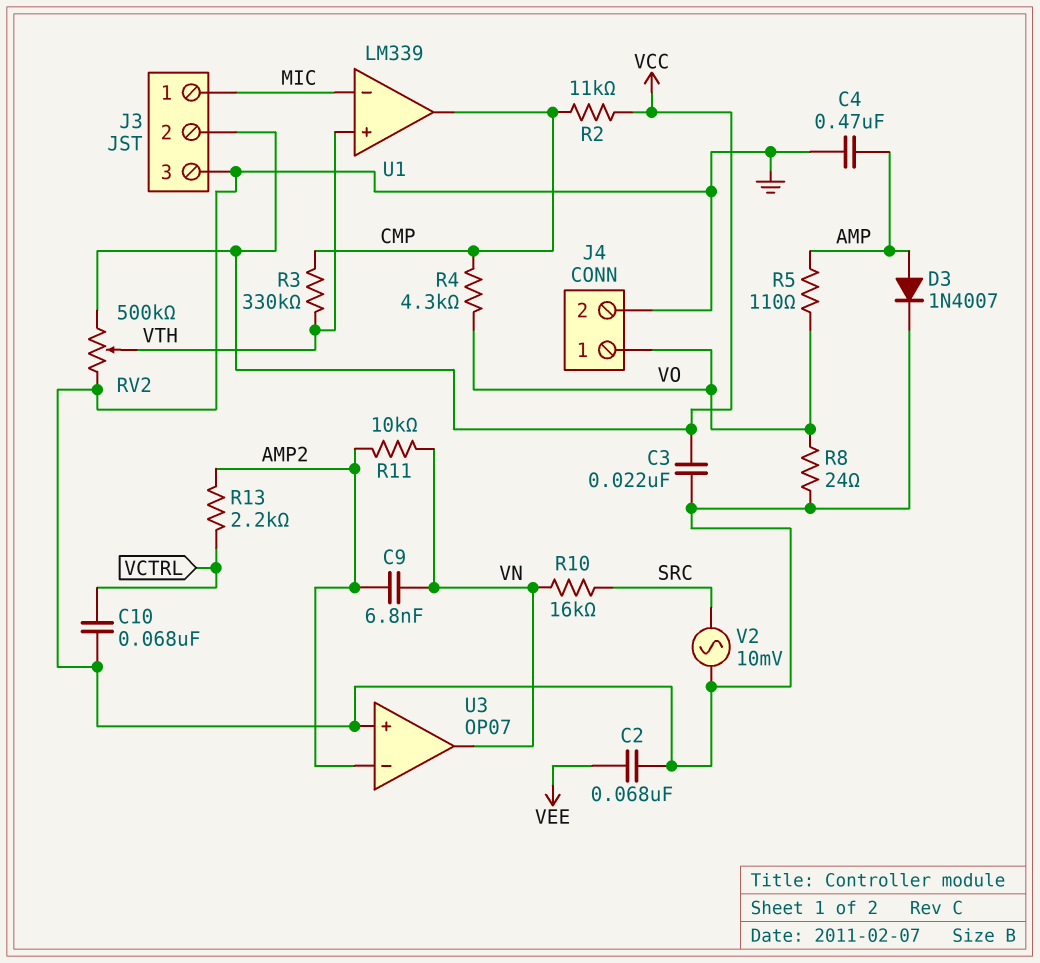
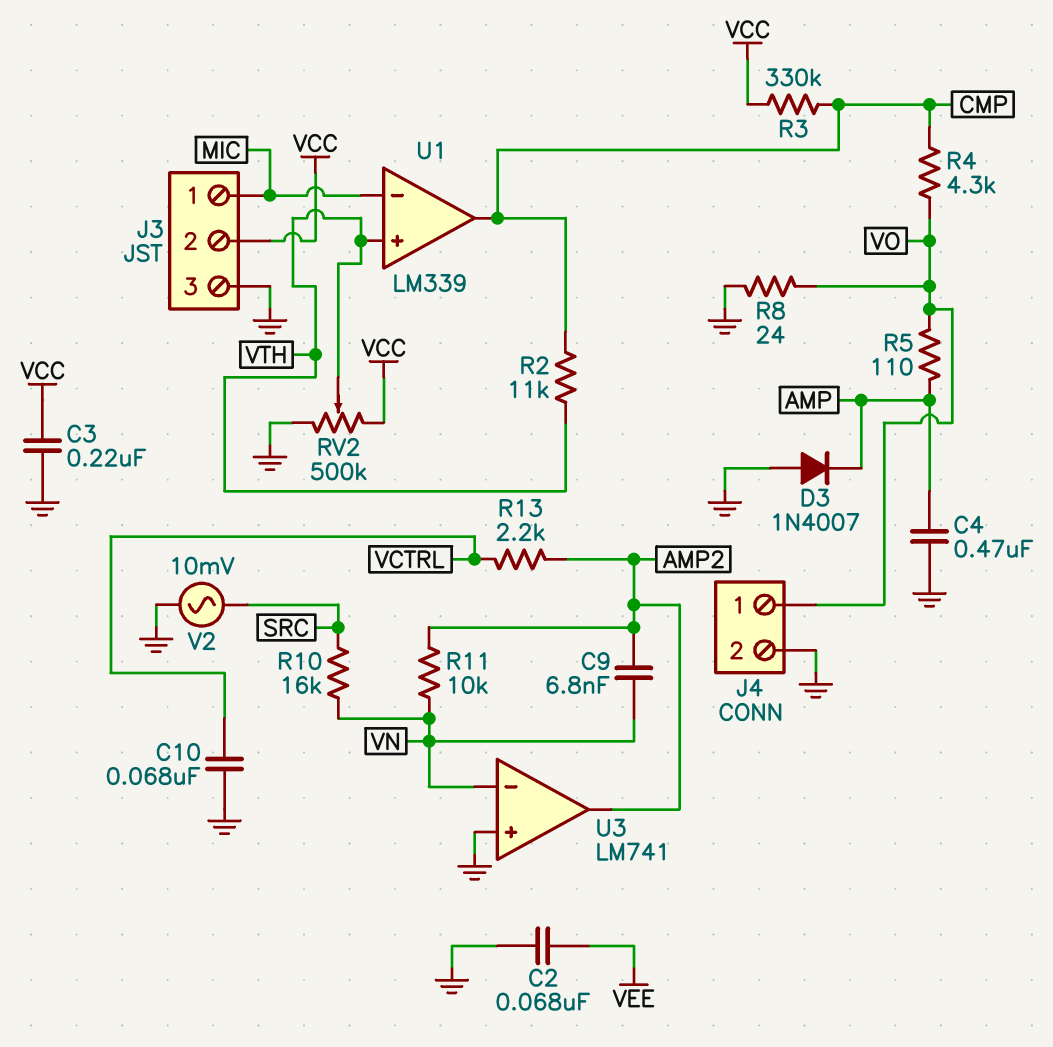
C3: 22nF (GND, VCC) -> 220nF (GND, VCC)
D3: diode 1N4007 (A AMP, K GND) -> diode 1N4007 (A GND, K AMP)
R2: 11k (CMP, VCC) -> 11k (CMP, VTH)
R3: 330k (CMP, VTH) -> 330k (CMP, VCC)
U3: OP07 -> LM741
U3 pin in-: AMP2 -> VN
U3 pin out: VN -> AMP2

